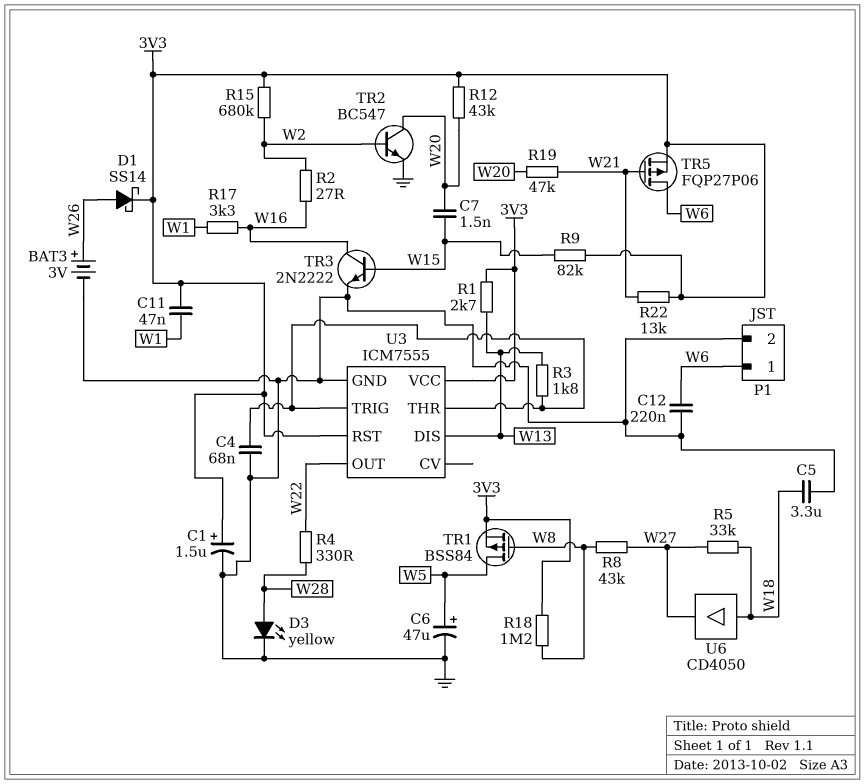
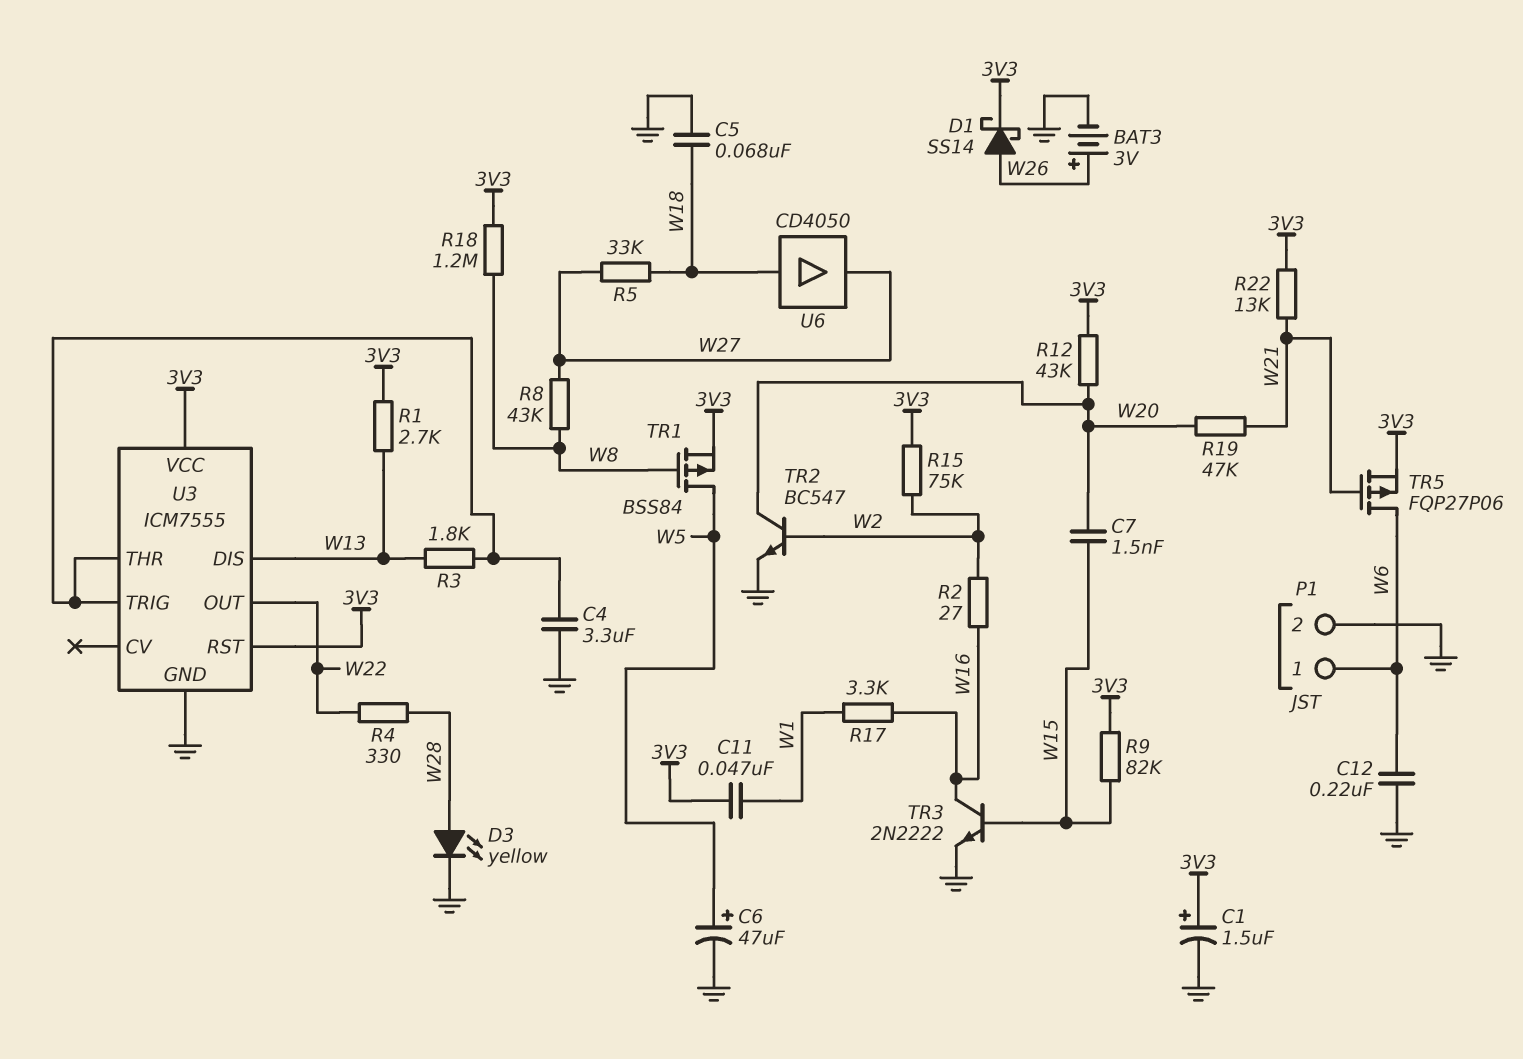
C4: 68nF (GND, U3/THR) -> 3.3uF (GND, U3/THR)
C5: 3.3uF (GND, W18) -> 68nF (GND, W18)
R15: 680k (3V3, W2) -> 75k (3V3, W2)

